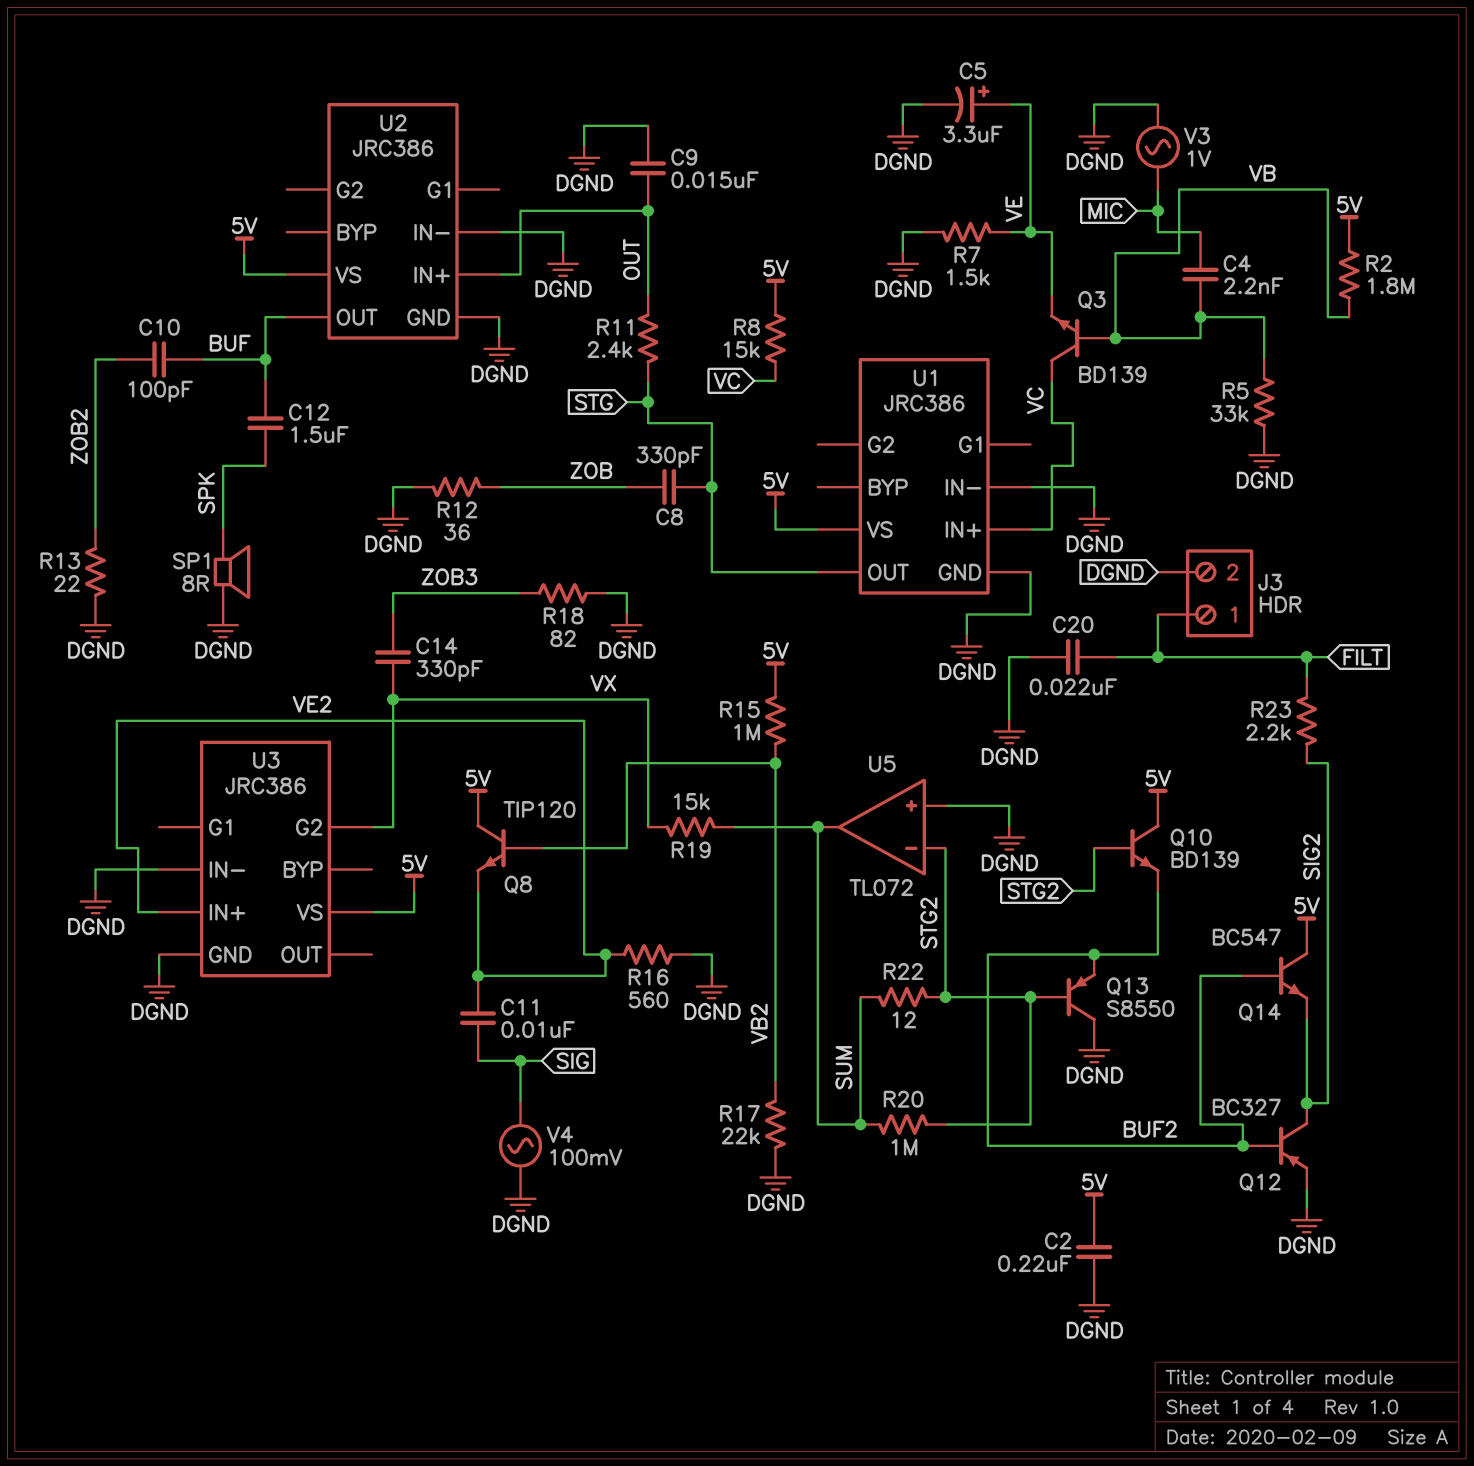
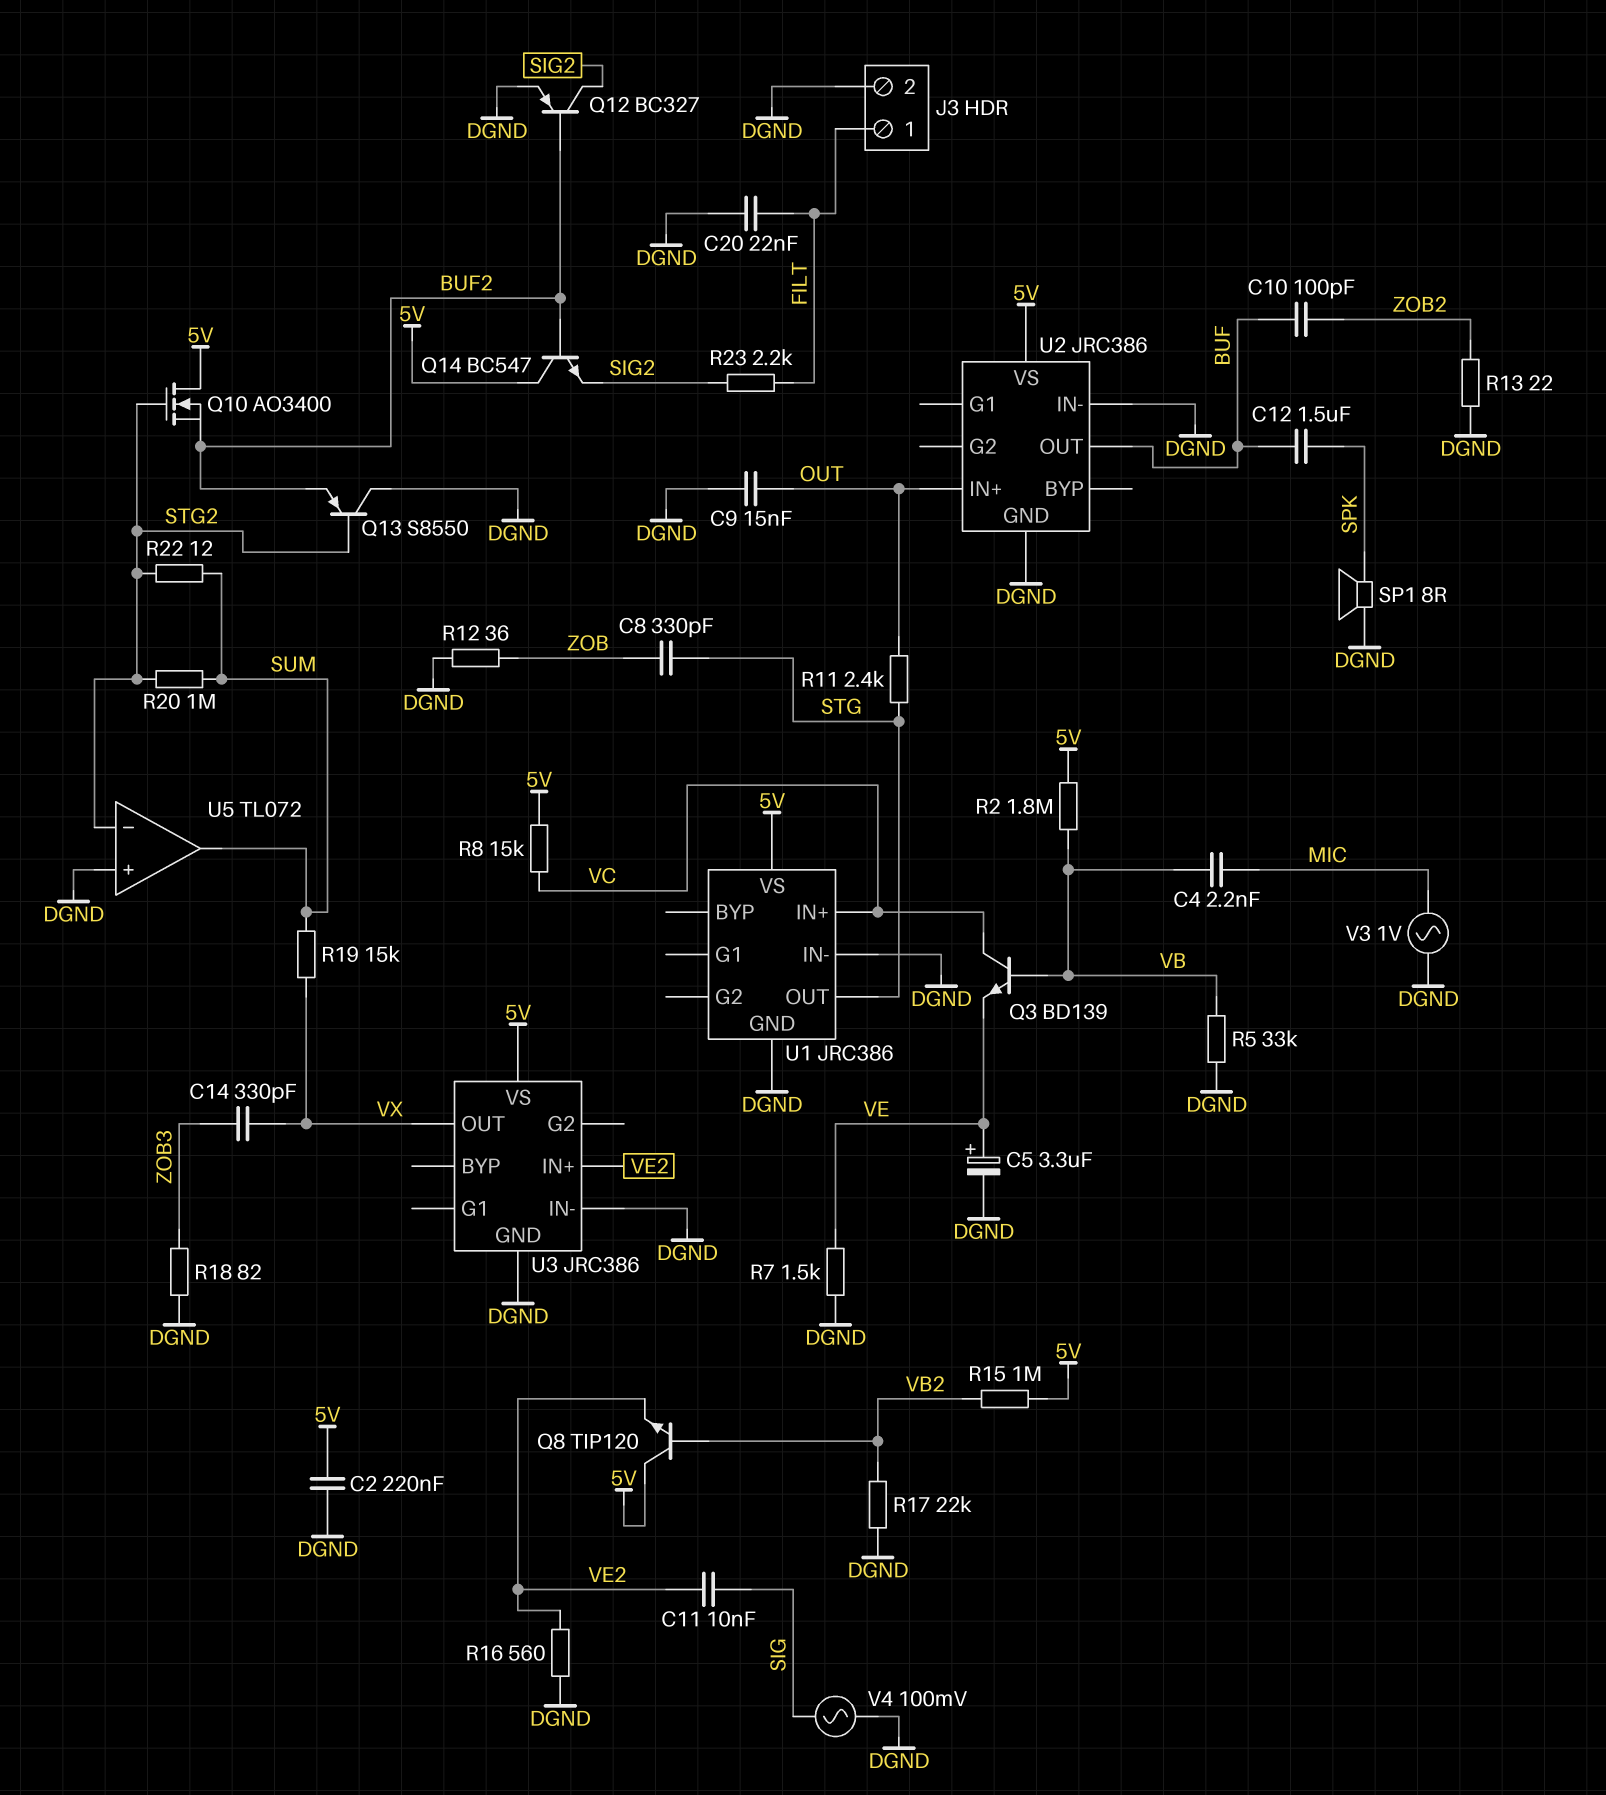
Q10: NPN BD139 (B STG2, C 5V, E BUF2) -> NMOS AO3400 (G STG2, D 5V, S BUF2)
U3 pin G2: VX -> none
U3 pin OUT: none -> VX

